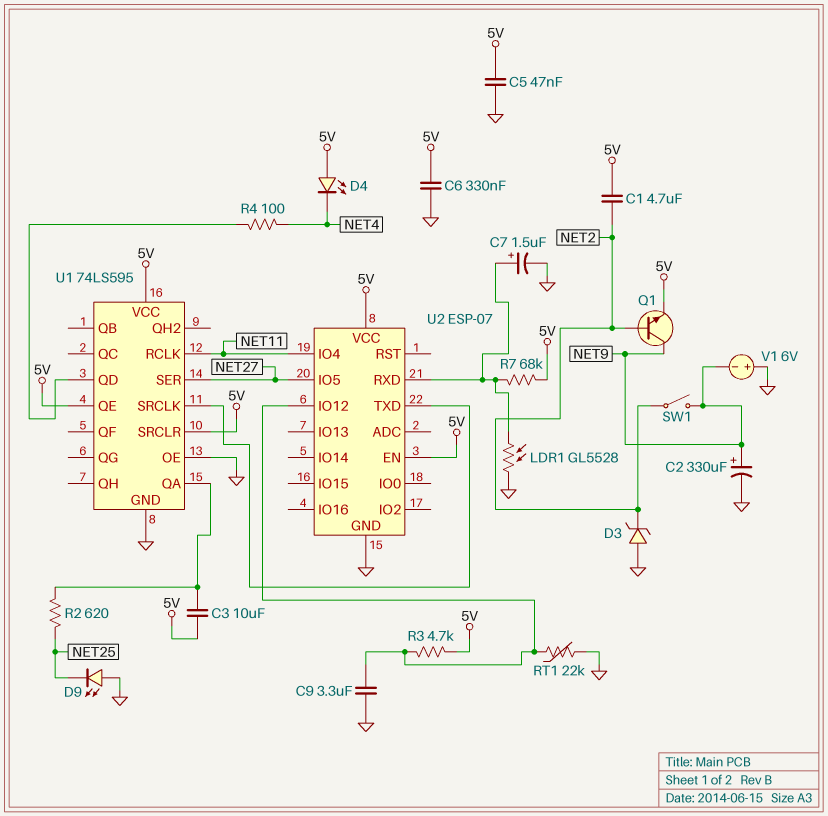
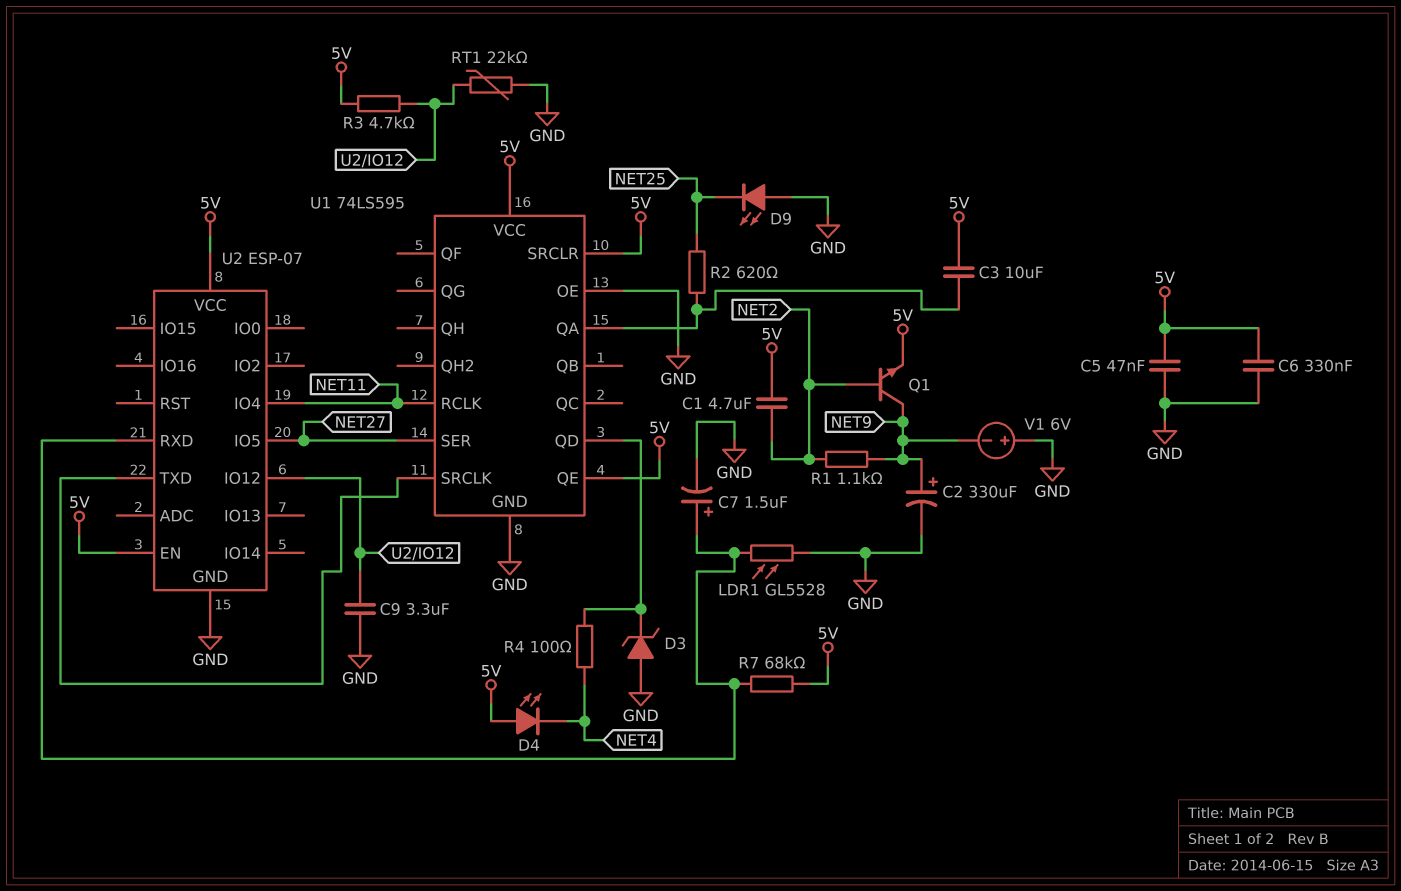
D3: zener (A GND, K NET2) -> zener (A GND, K U1/QD)
R1: none -> 1.1k (NET2, NET9)
SW1: switch (NET2, NET9) -> none

